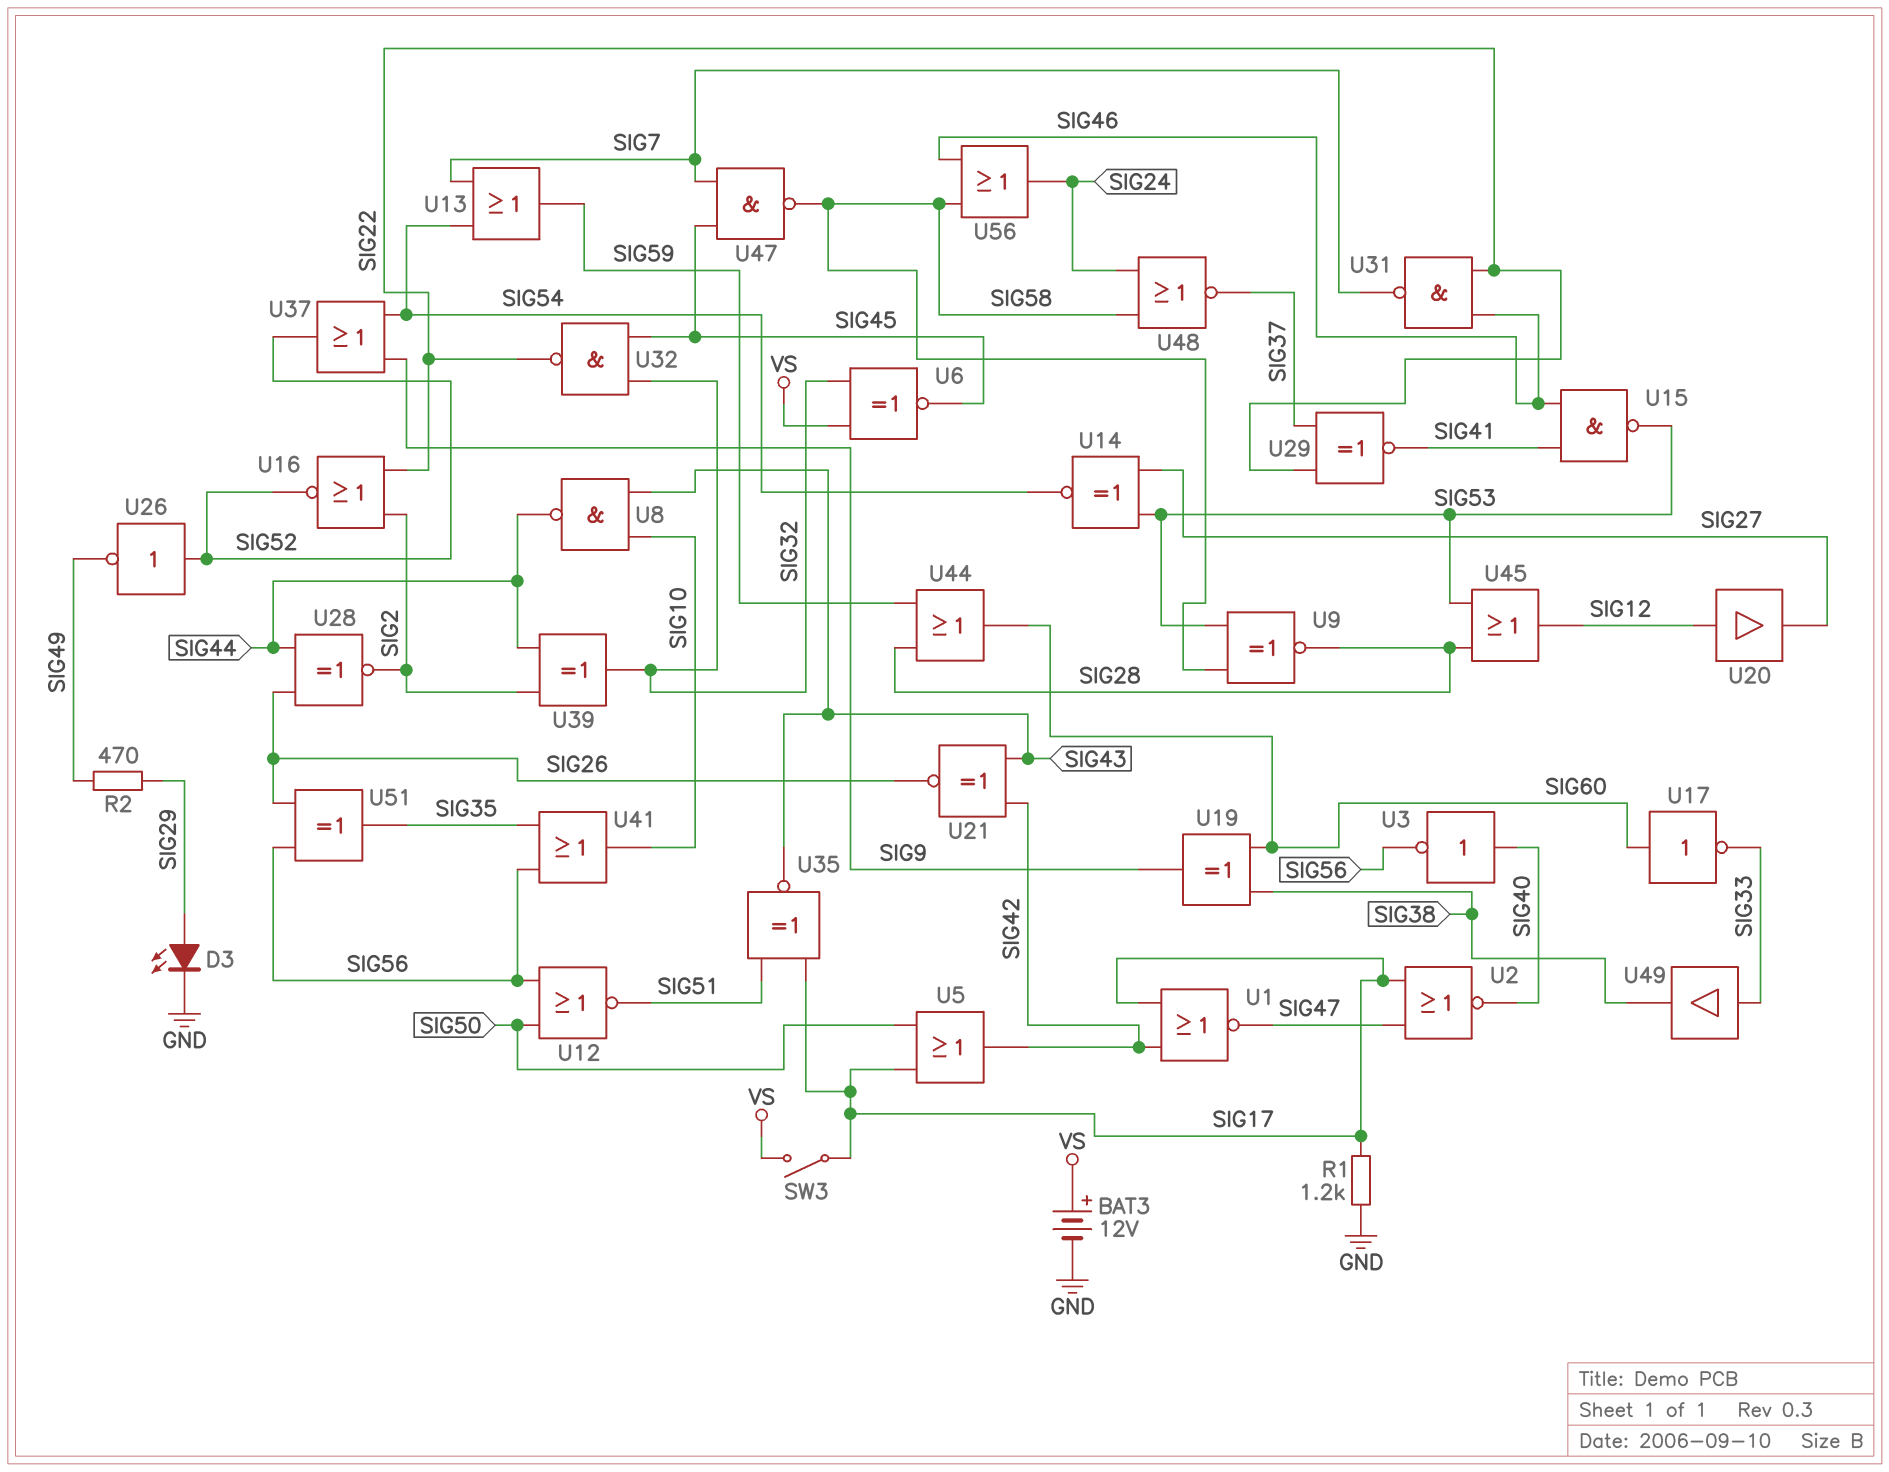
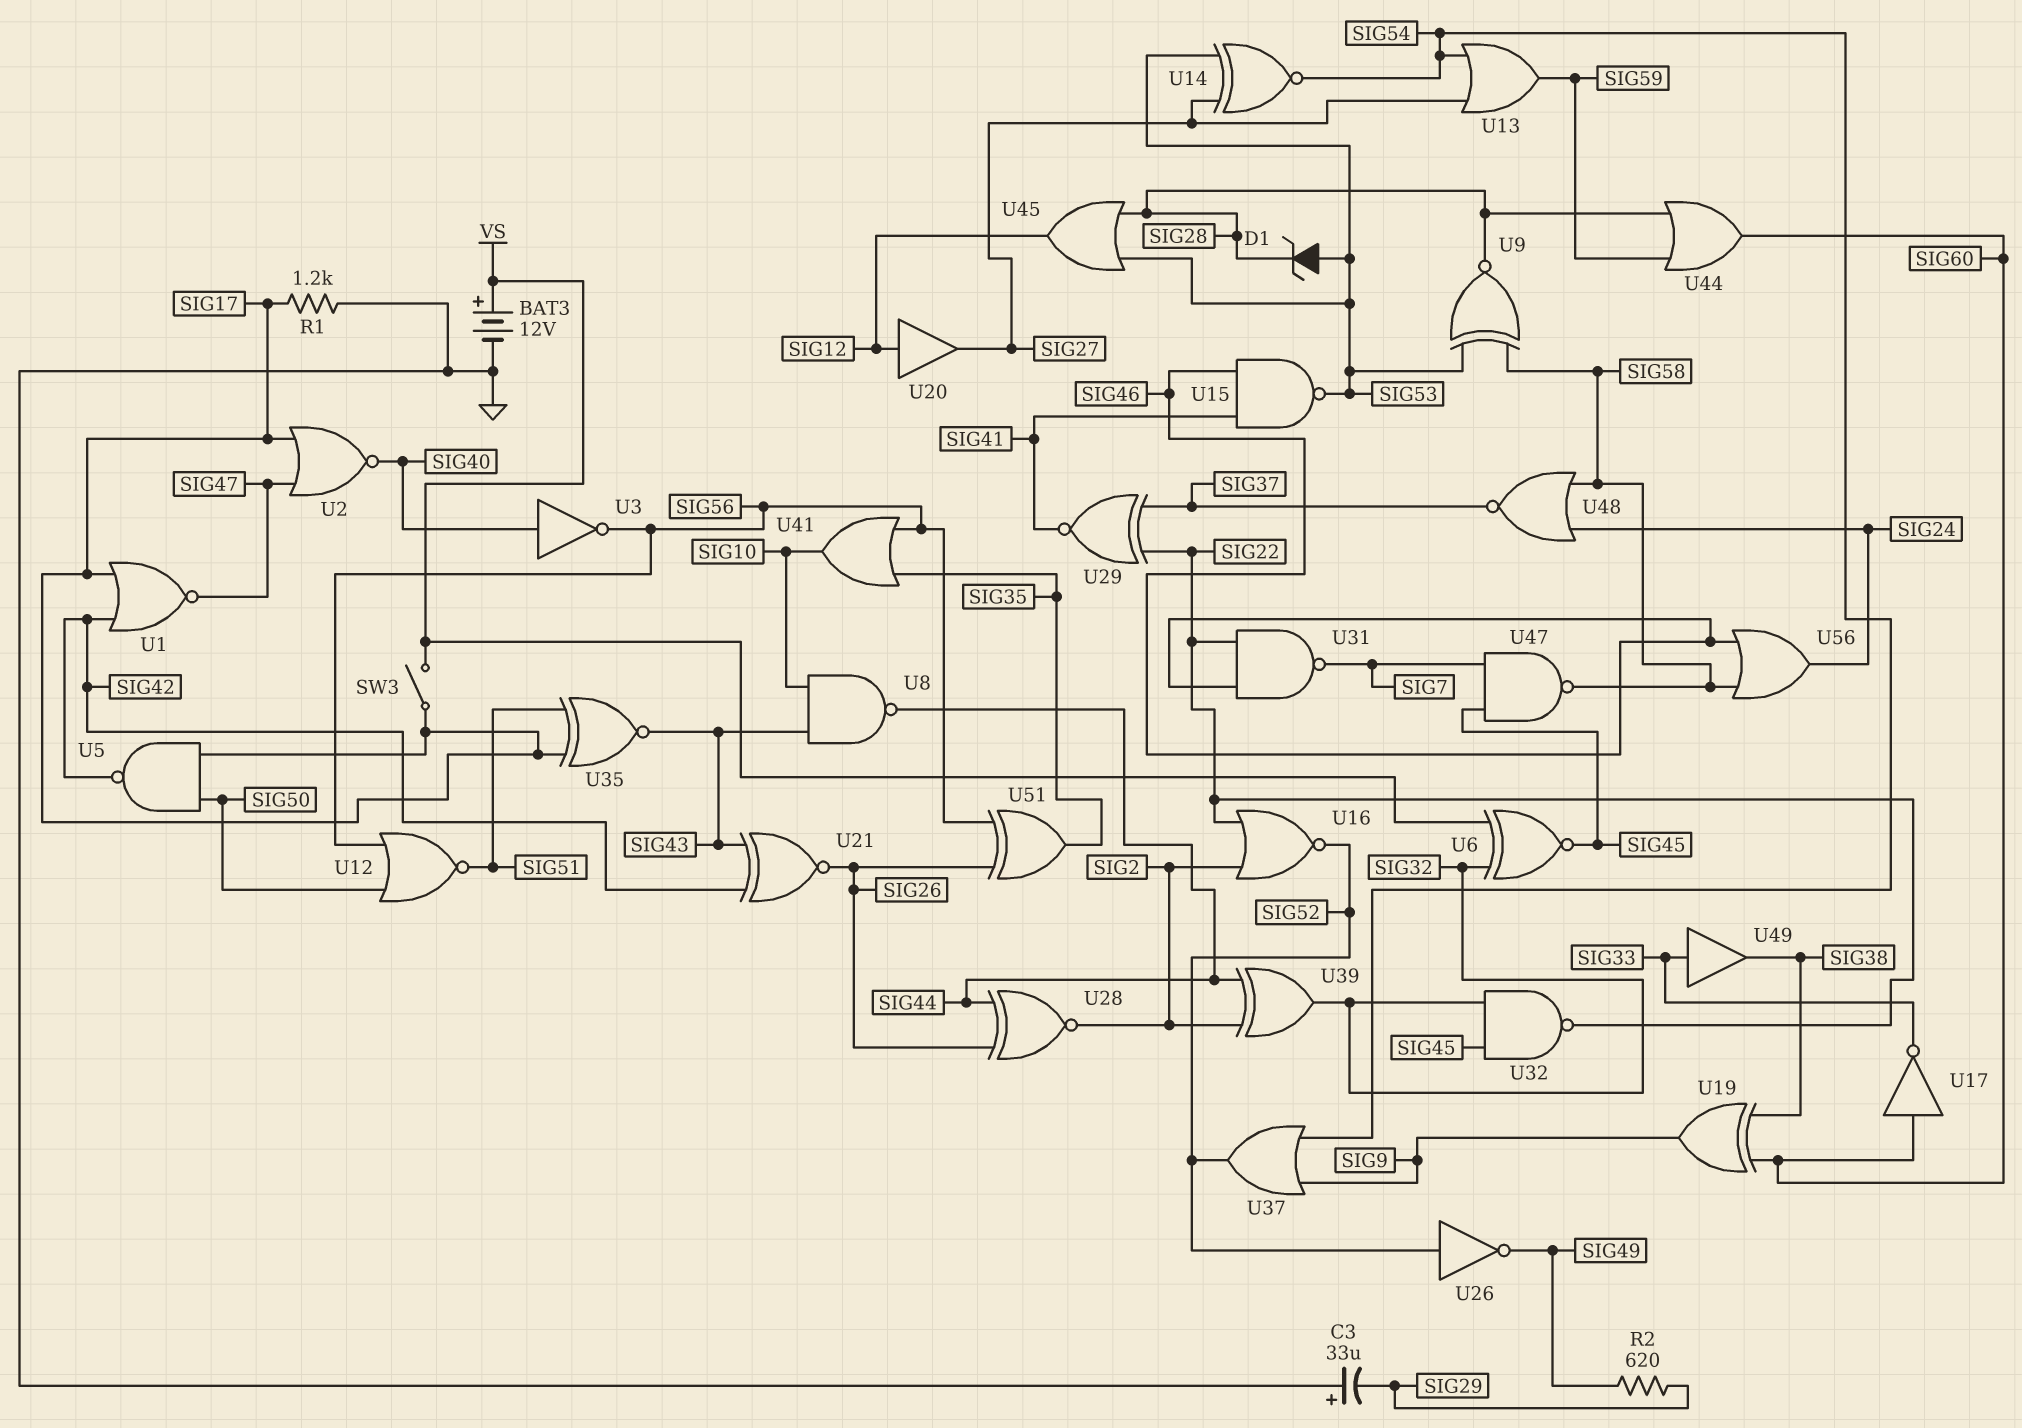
C3: none -> 33uF (plus GND, minus SIG29)
D1: none -> zener (A SIG53, K SIG28)
D3: LED (A SIG29, K GND) -> none
R2: 470 (SIG29, SIG49) -> 620 (SIG29, SIG49)
U5: OR (in SIG17, in SIG50, out SIG42) -> NAND (in SIG17, in SIG50, out SIG42)
U13: OR (in SIG7, in SIG54, out SIG59) -> OR (in SIG27, in SIG54, out SIG59)

